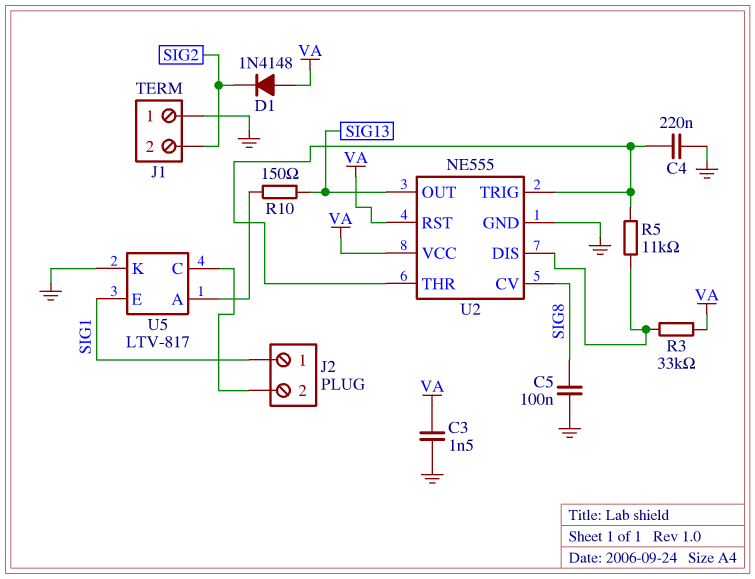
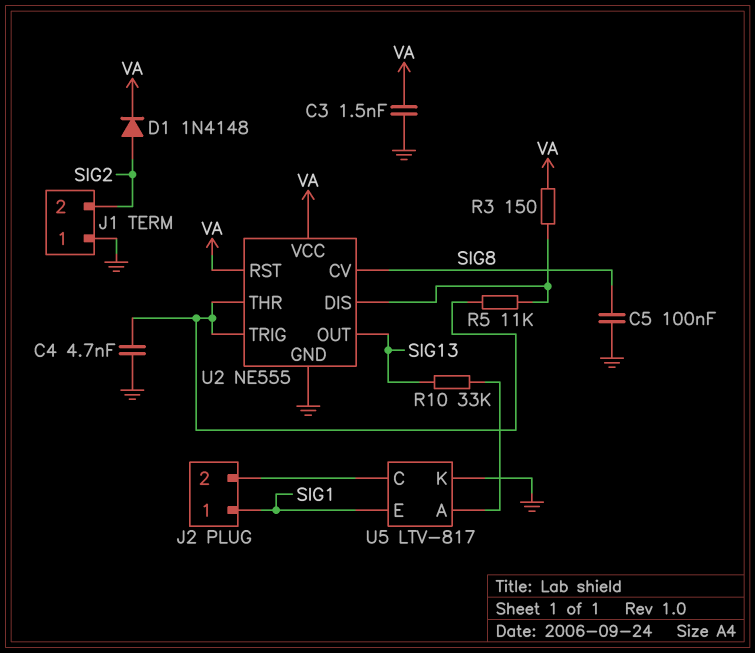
C4: 220nF (GND, U2/THR) -> 4.7nF (GND, U2/THR)
D1: diode 1N4148 (A VA, K SIG2) -> diode 1N4148 (A SIG2, K VA)
R3: 33k (U2/DIS, VA) -> 150 (U2/DIS, VA)
R10: 150 (SIG13, U5/A) -> 33k (SIG13, U5/A)

